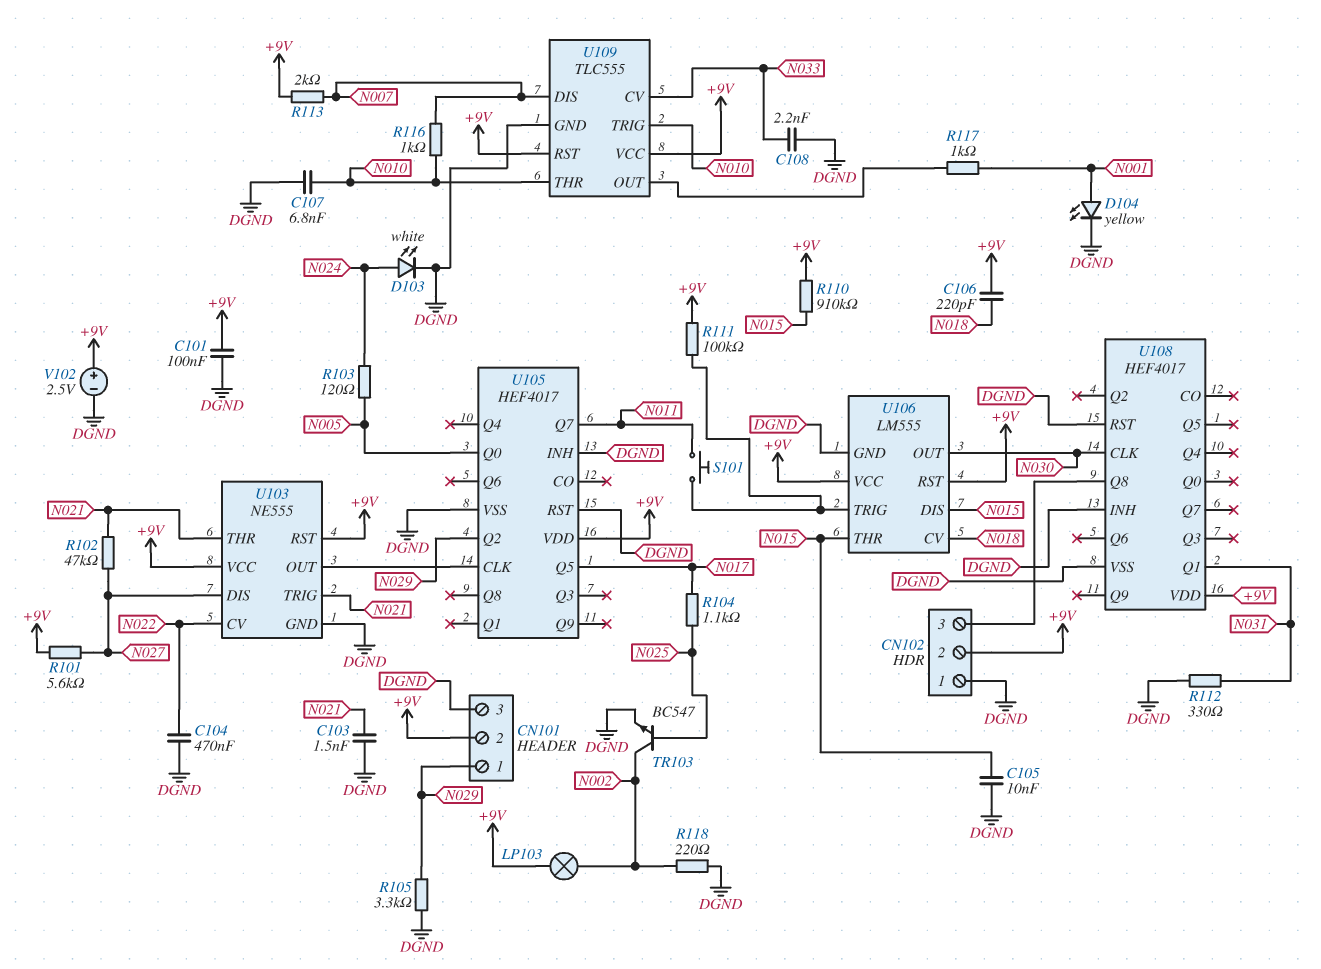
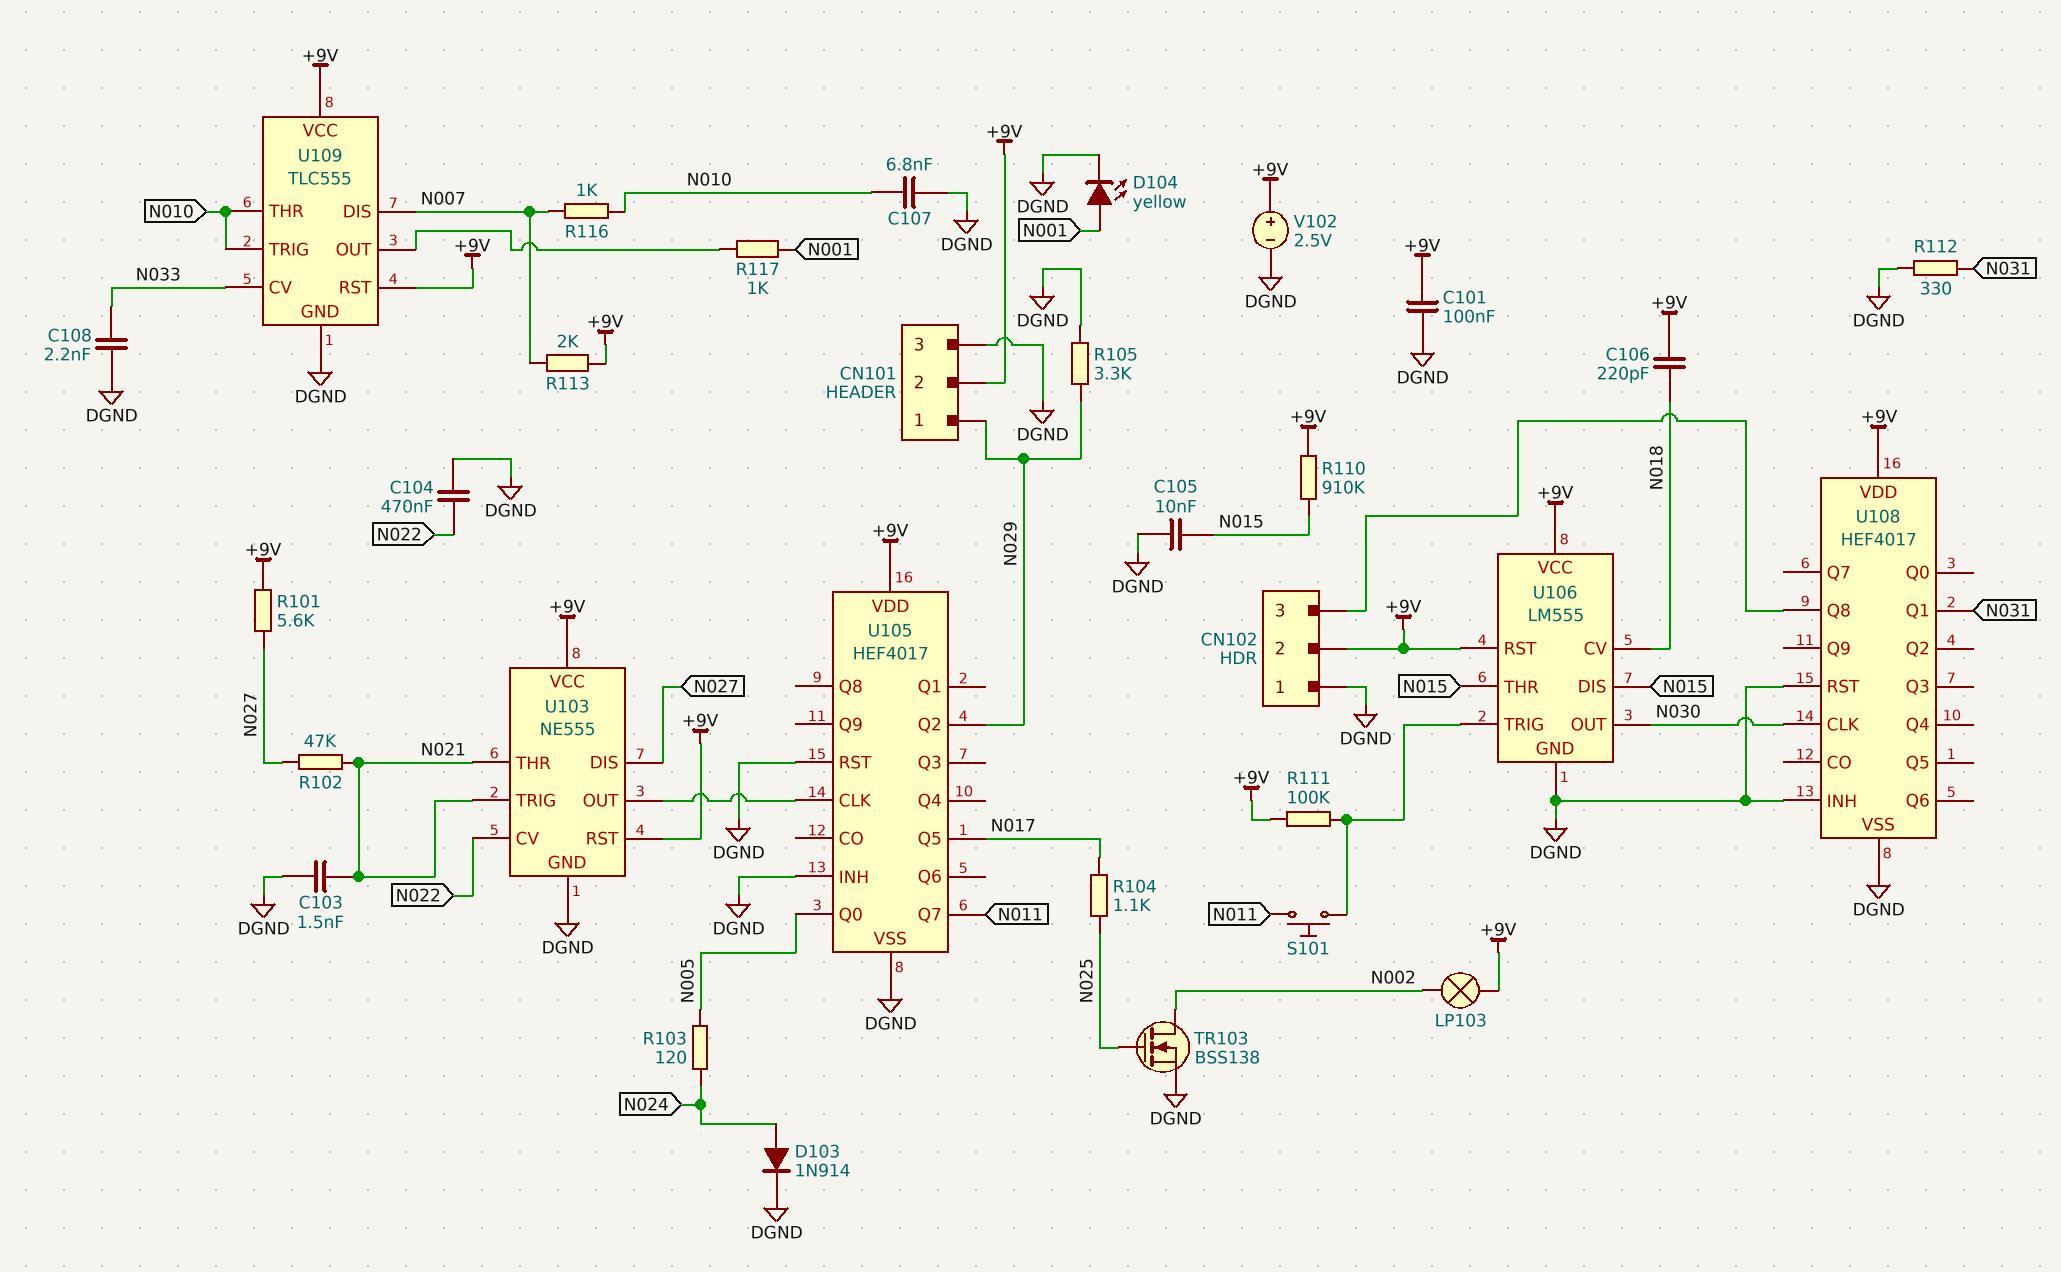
D103: LED white (A N024, K DGND) -> diode 1N914 (A N024, K DGND)
R118: 220 (DGND, N002) -> none
TR103: NPN BC547 (B N025, C N002, E DGND) -> NMOS BSS138 (G N025, D N002, S DGND)

